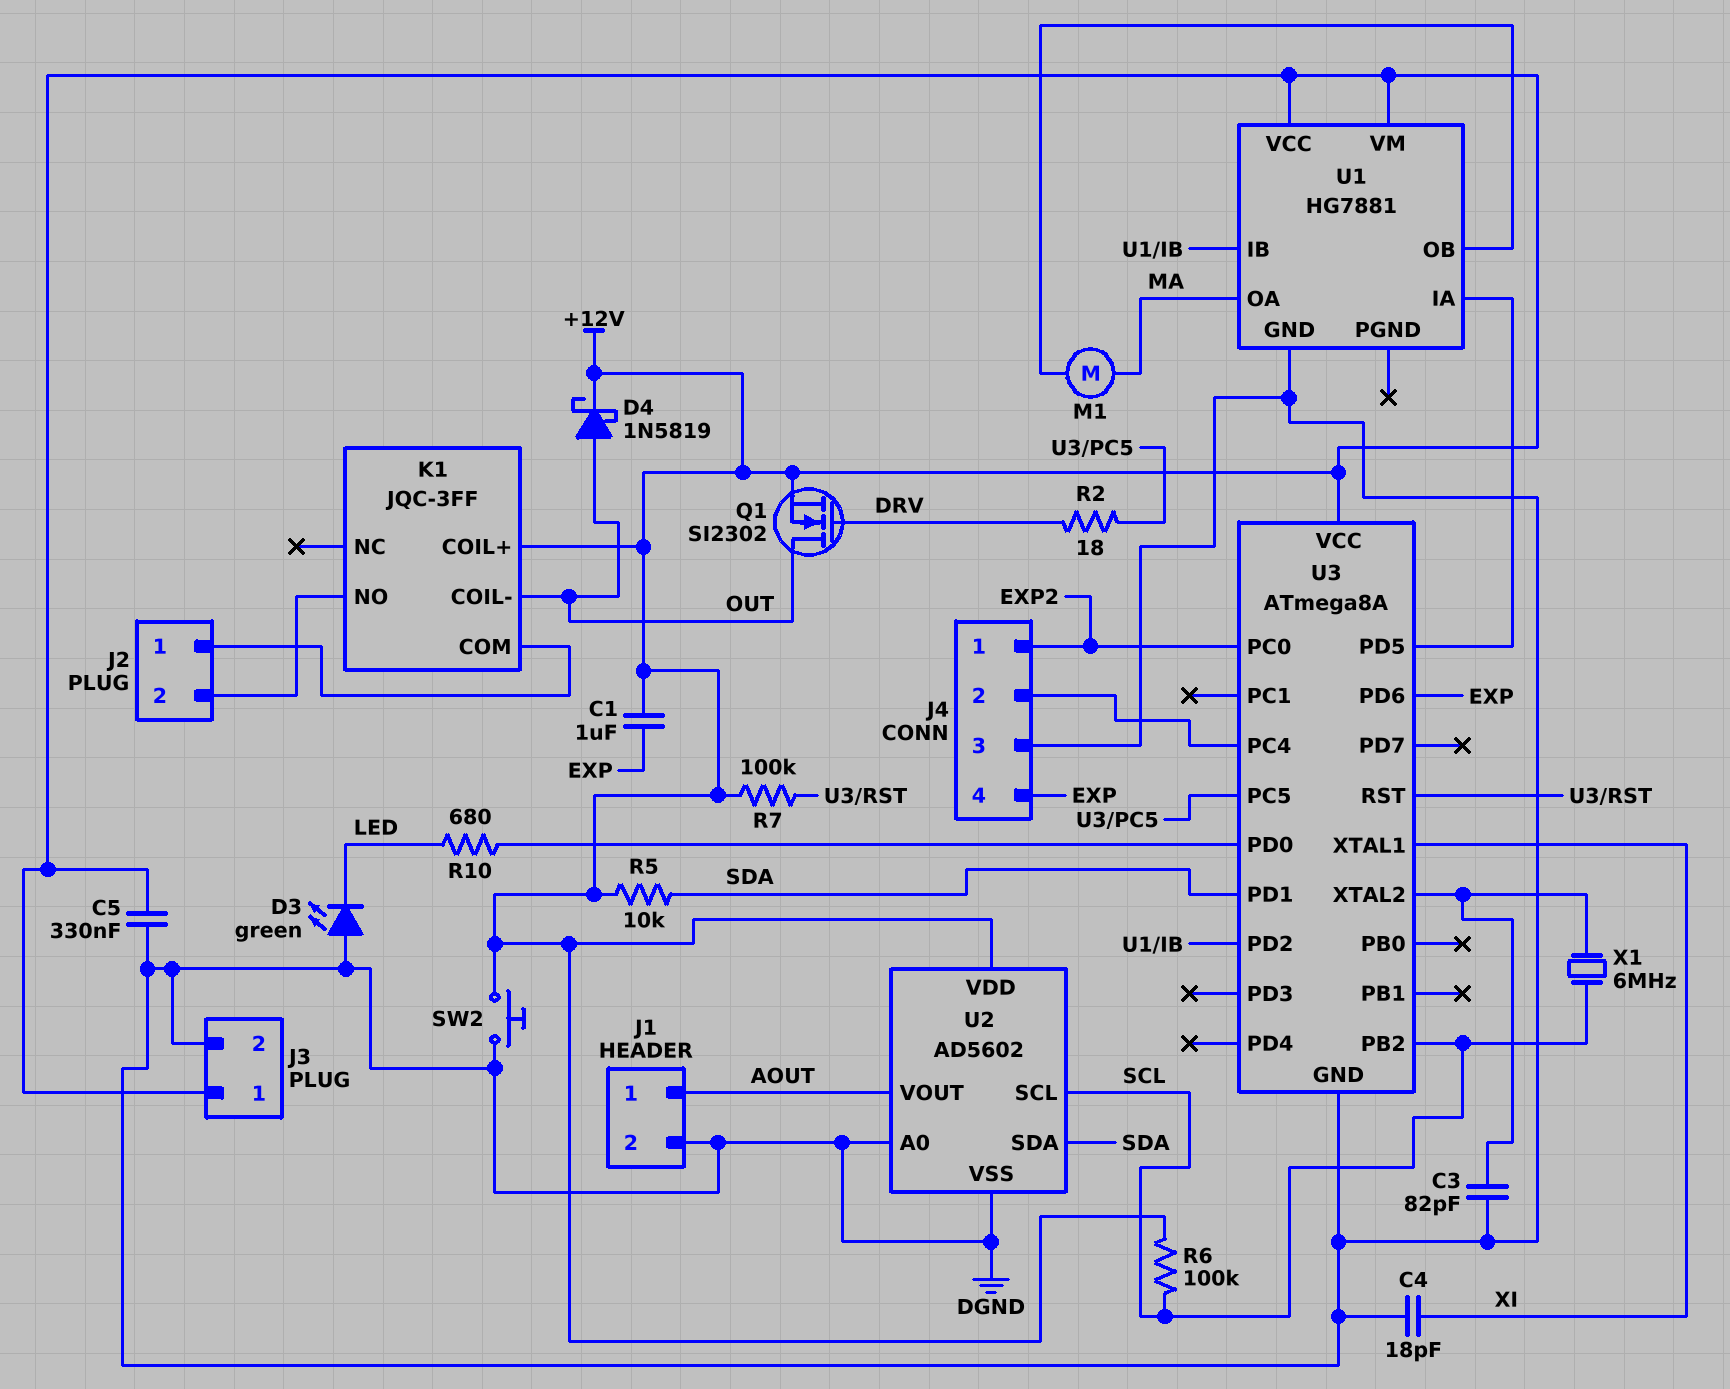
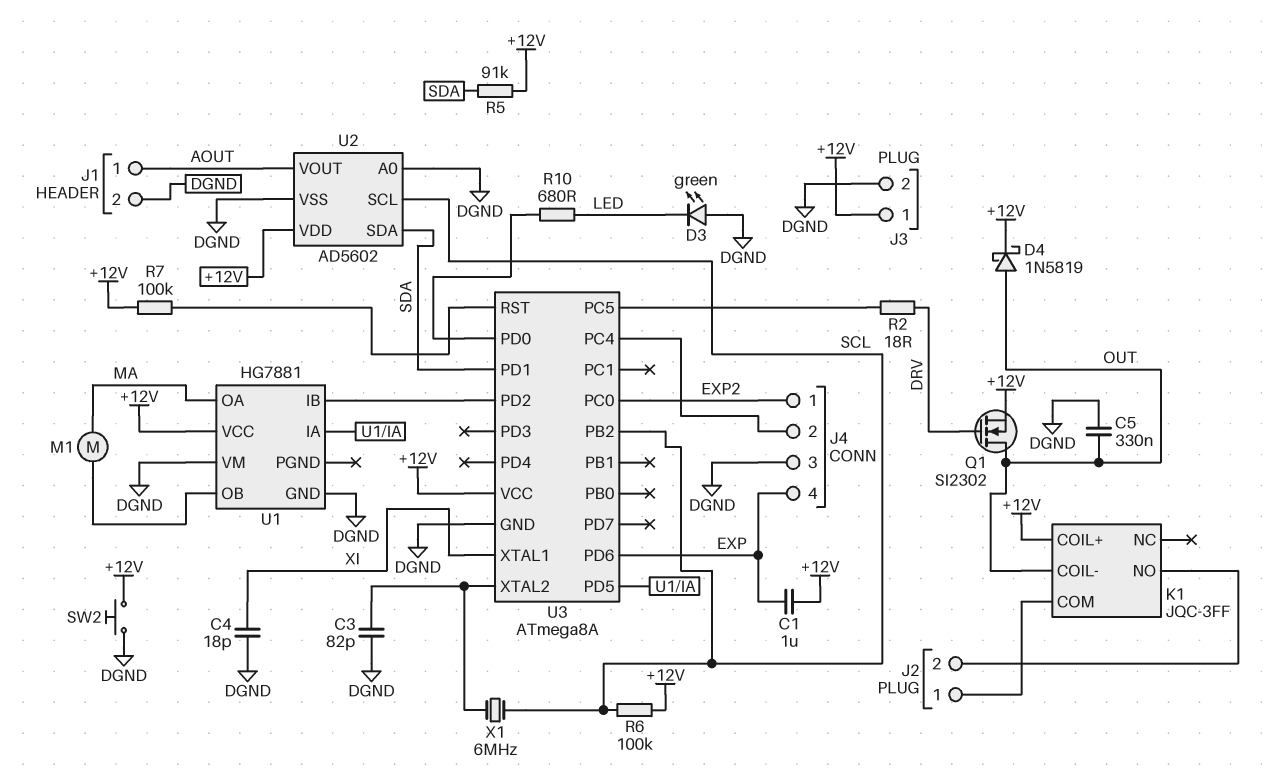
C5: 330nF (+12V, DGND) -> 330nF (DGND, OUT)
R5: 10k (+12V, SDA) -> 91k (+12V, SDA)
U1 pin VM: +12V -> DGND

